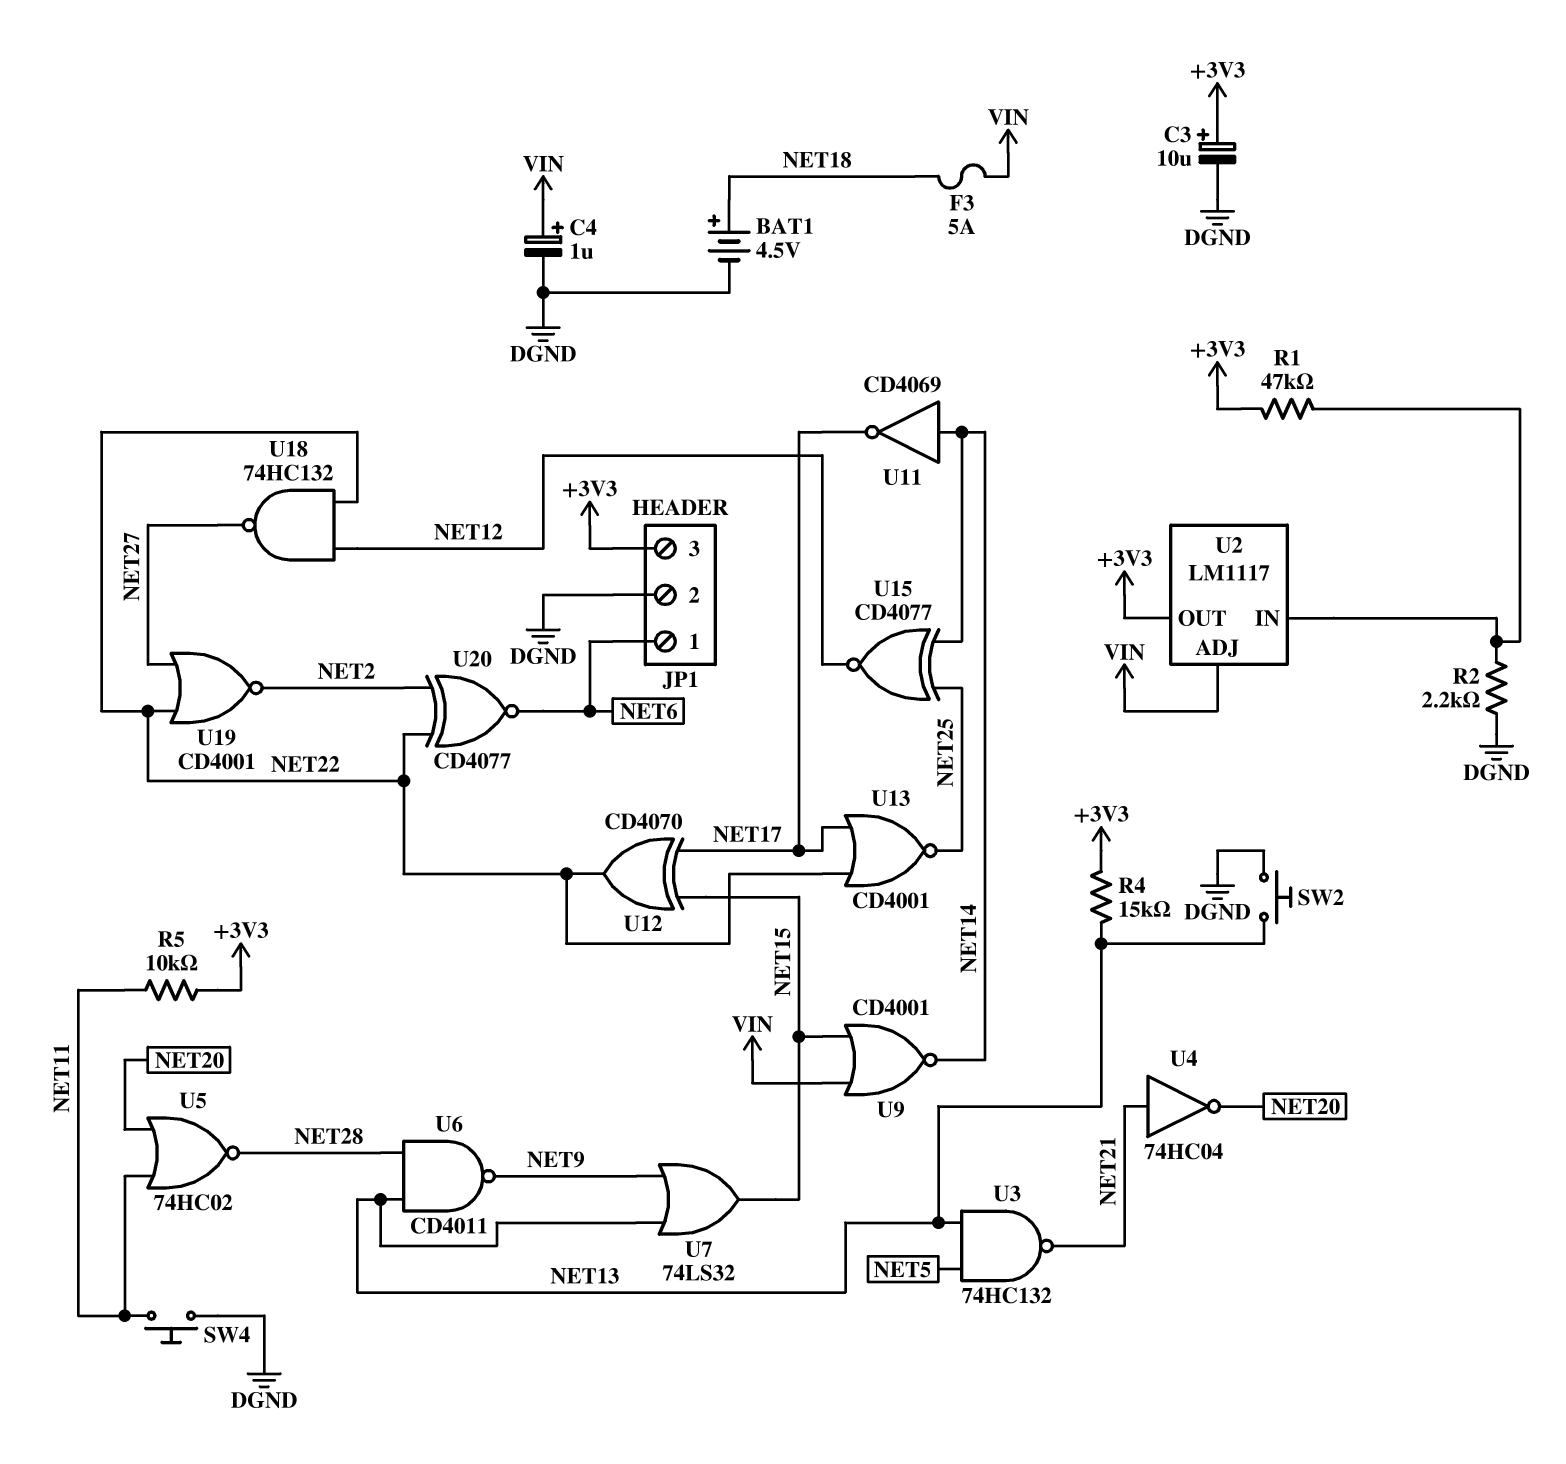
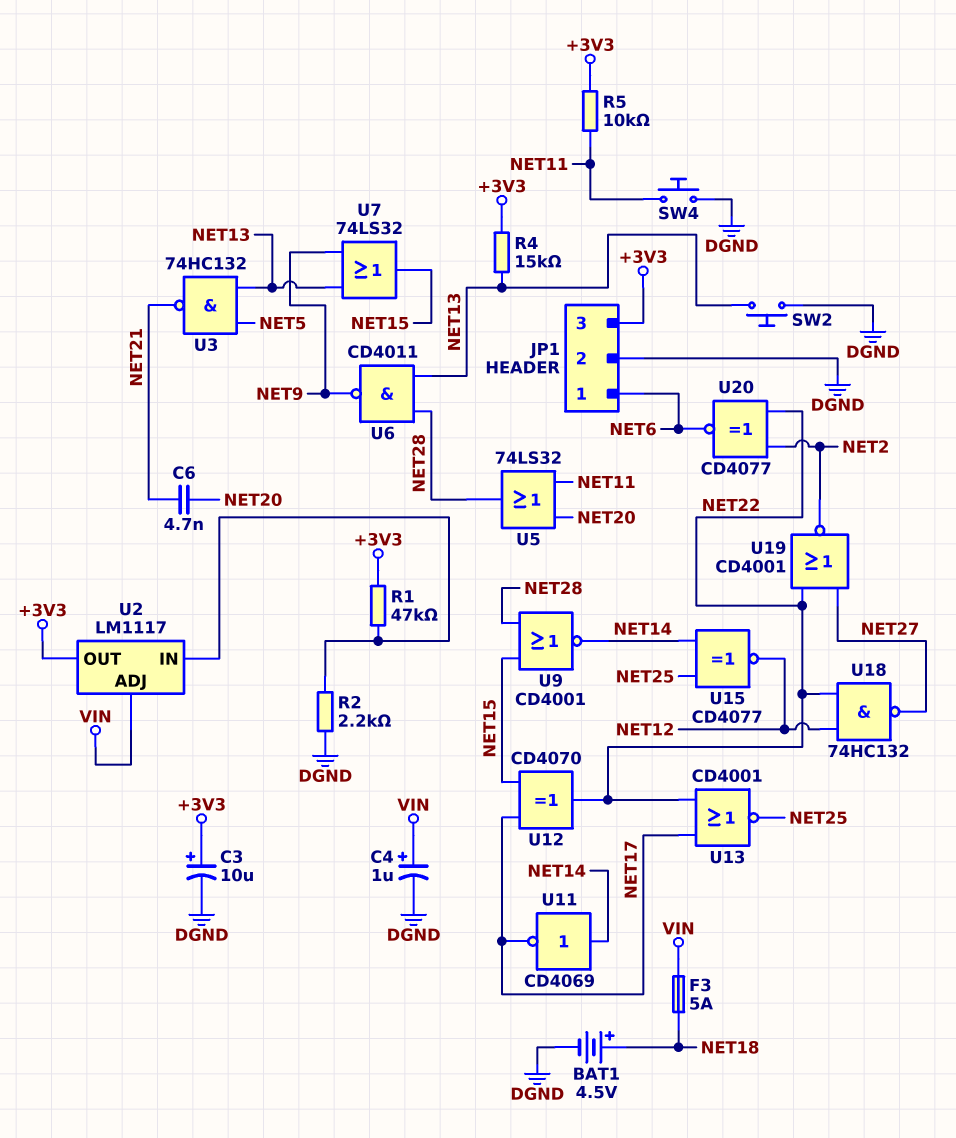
C6: none -> 4.7nF (NET20, NET21)
U4: NOT 74HC04 (in NET21, out NET20) -> none
U5: NOR 74HC02 (in NET11, in NET20, out NET28) -> OR 74LS32 (in NET11, in NET20, out NET28)
U9: NOR CD4001 (in NET15, in VIN, out NET14) -> NOR CD4001 (in NET15, in NET28, out NET14)

